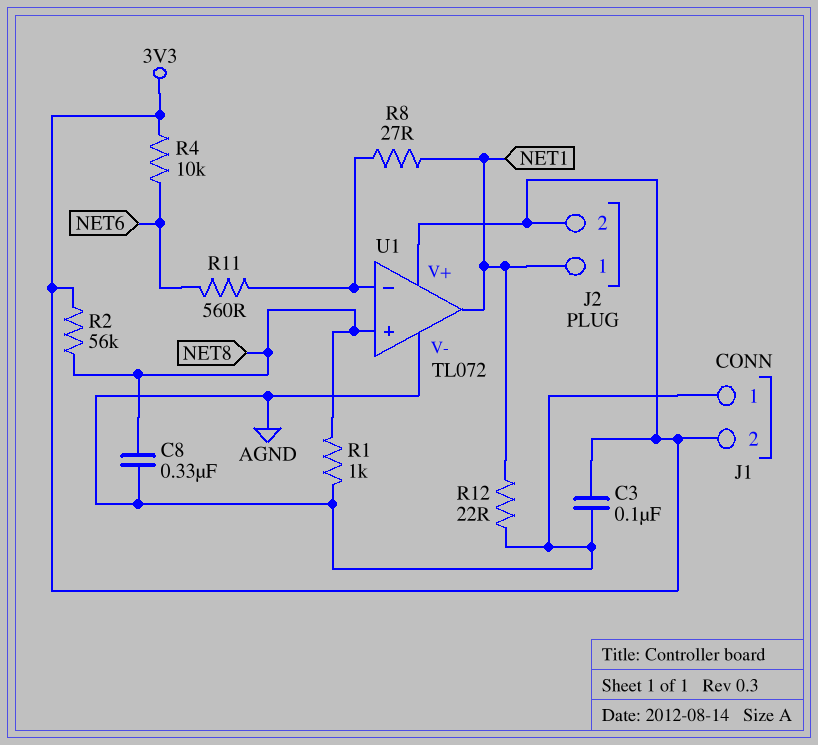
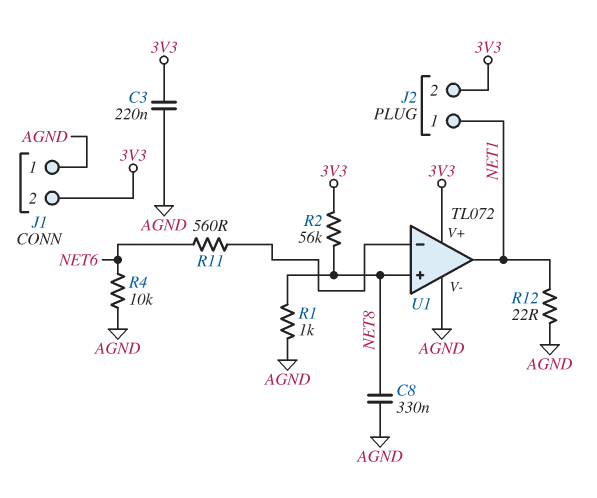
C3: 100nF (3V3, AGND) -> 220nF (3V3, AGND)
R4: 10k (3V3, NET6) -> 10k (AGND, NET6)
R8: 27 (NET1, U1/in-) -> none

